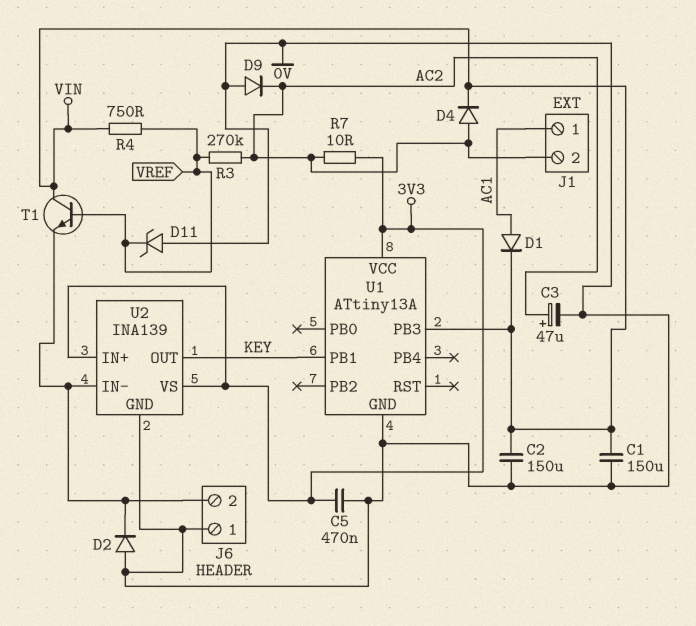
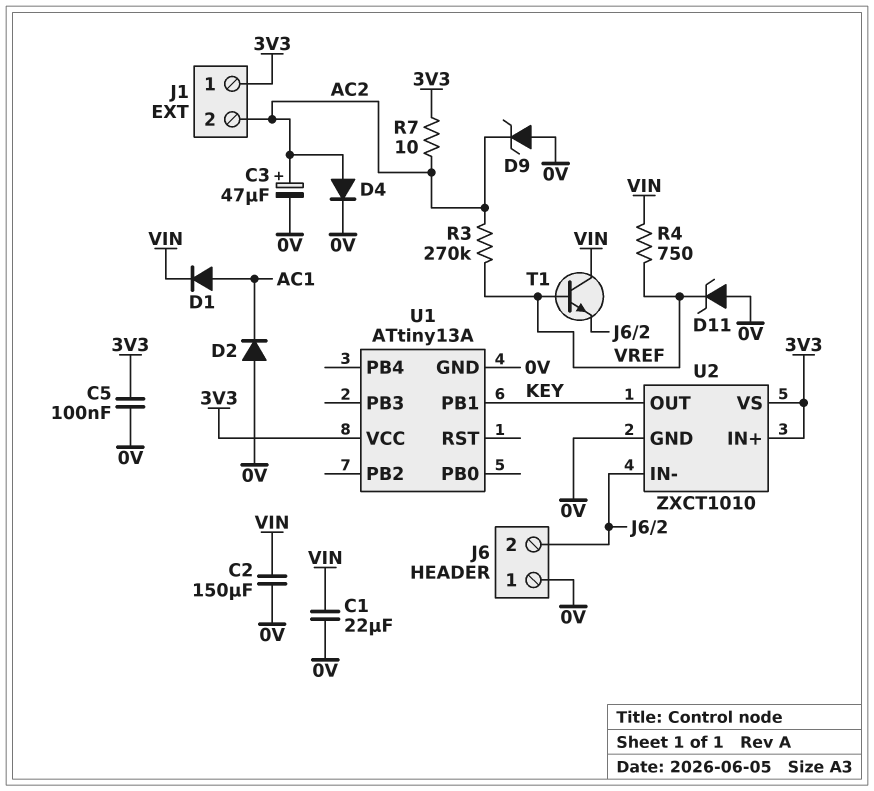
C1: 150uF (0V, VIN) -> 22uF (0V, VIN)
C5: 470nF (0V, 3V3) -> 100nF (0V, 3V3)
D2: diode (A 0V, K J6/2) -> diode (A 0V, K AC1)
D4: diode (A AC2, K VIN) -> diode (A AC2, K 0V)
D9: diode (A 0V, K AC2) -> zener (A 0V, K AC2)
J1 pin 1: AC1 -> 3V3
U1 pin PB3: VIN -> none
U2: INA139 -> ZXCT1010

